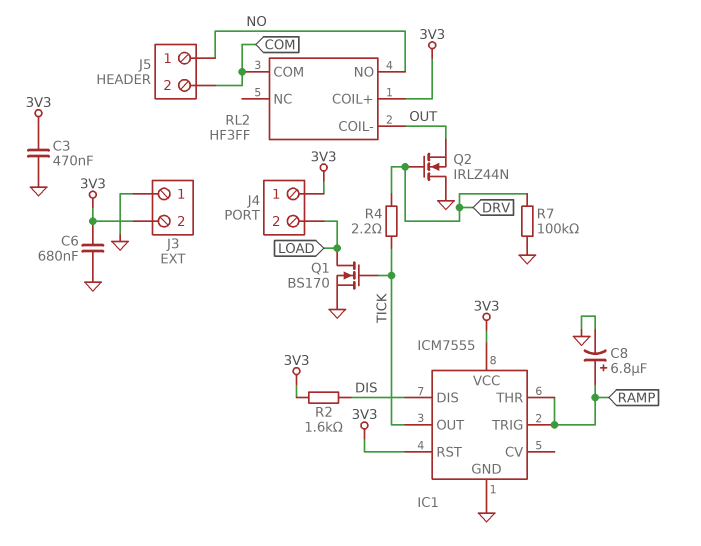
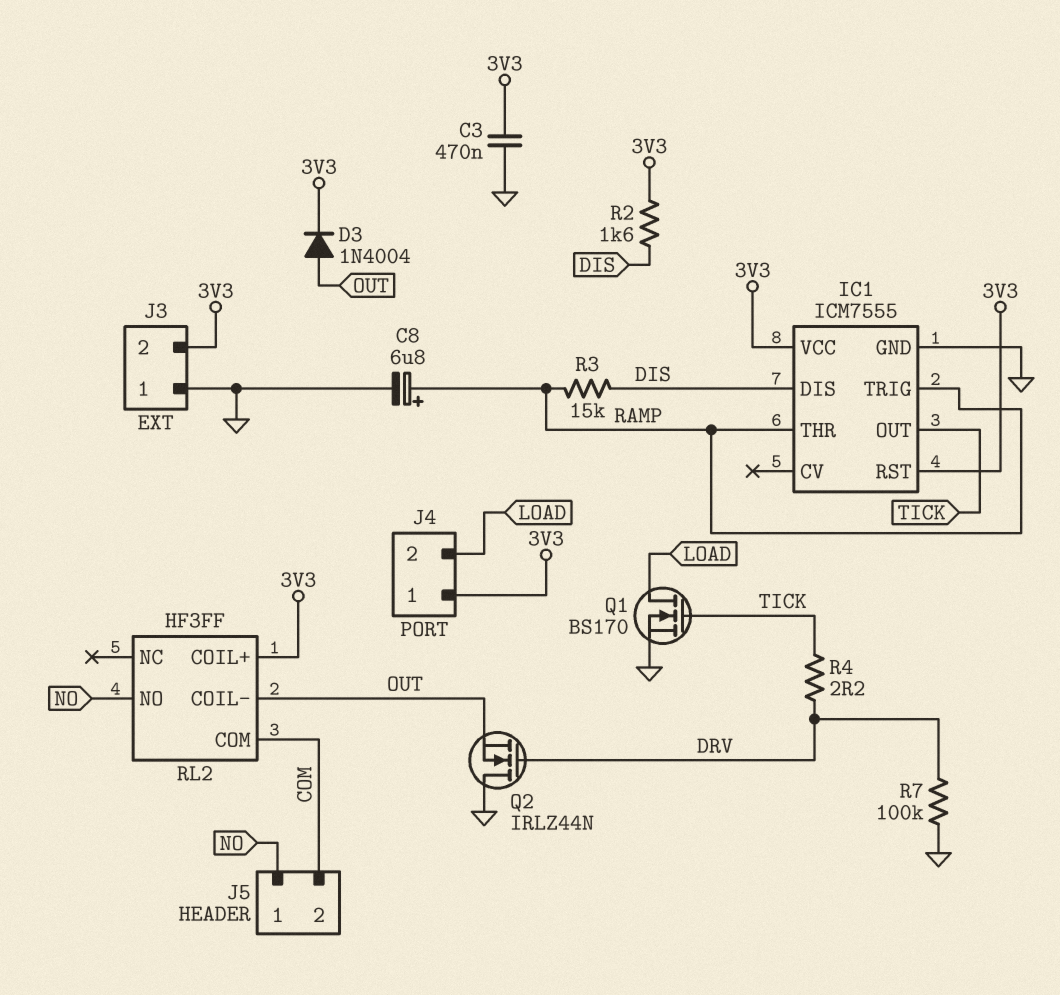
C6: 680nF (3V3, GND) -> none
D3: none -> diode 1N4004 (A OUT, K 3V3)
R3: none -> 15k (DIS, RAMP)

